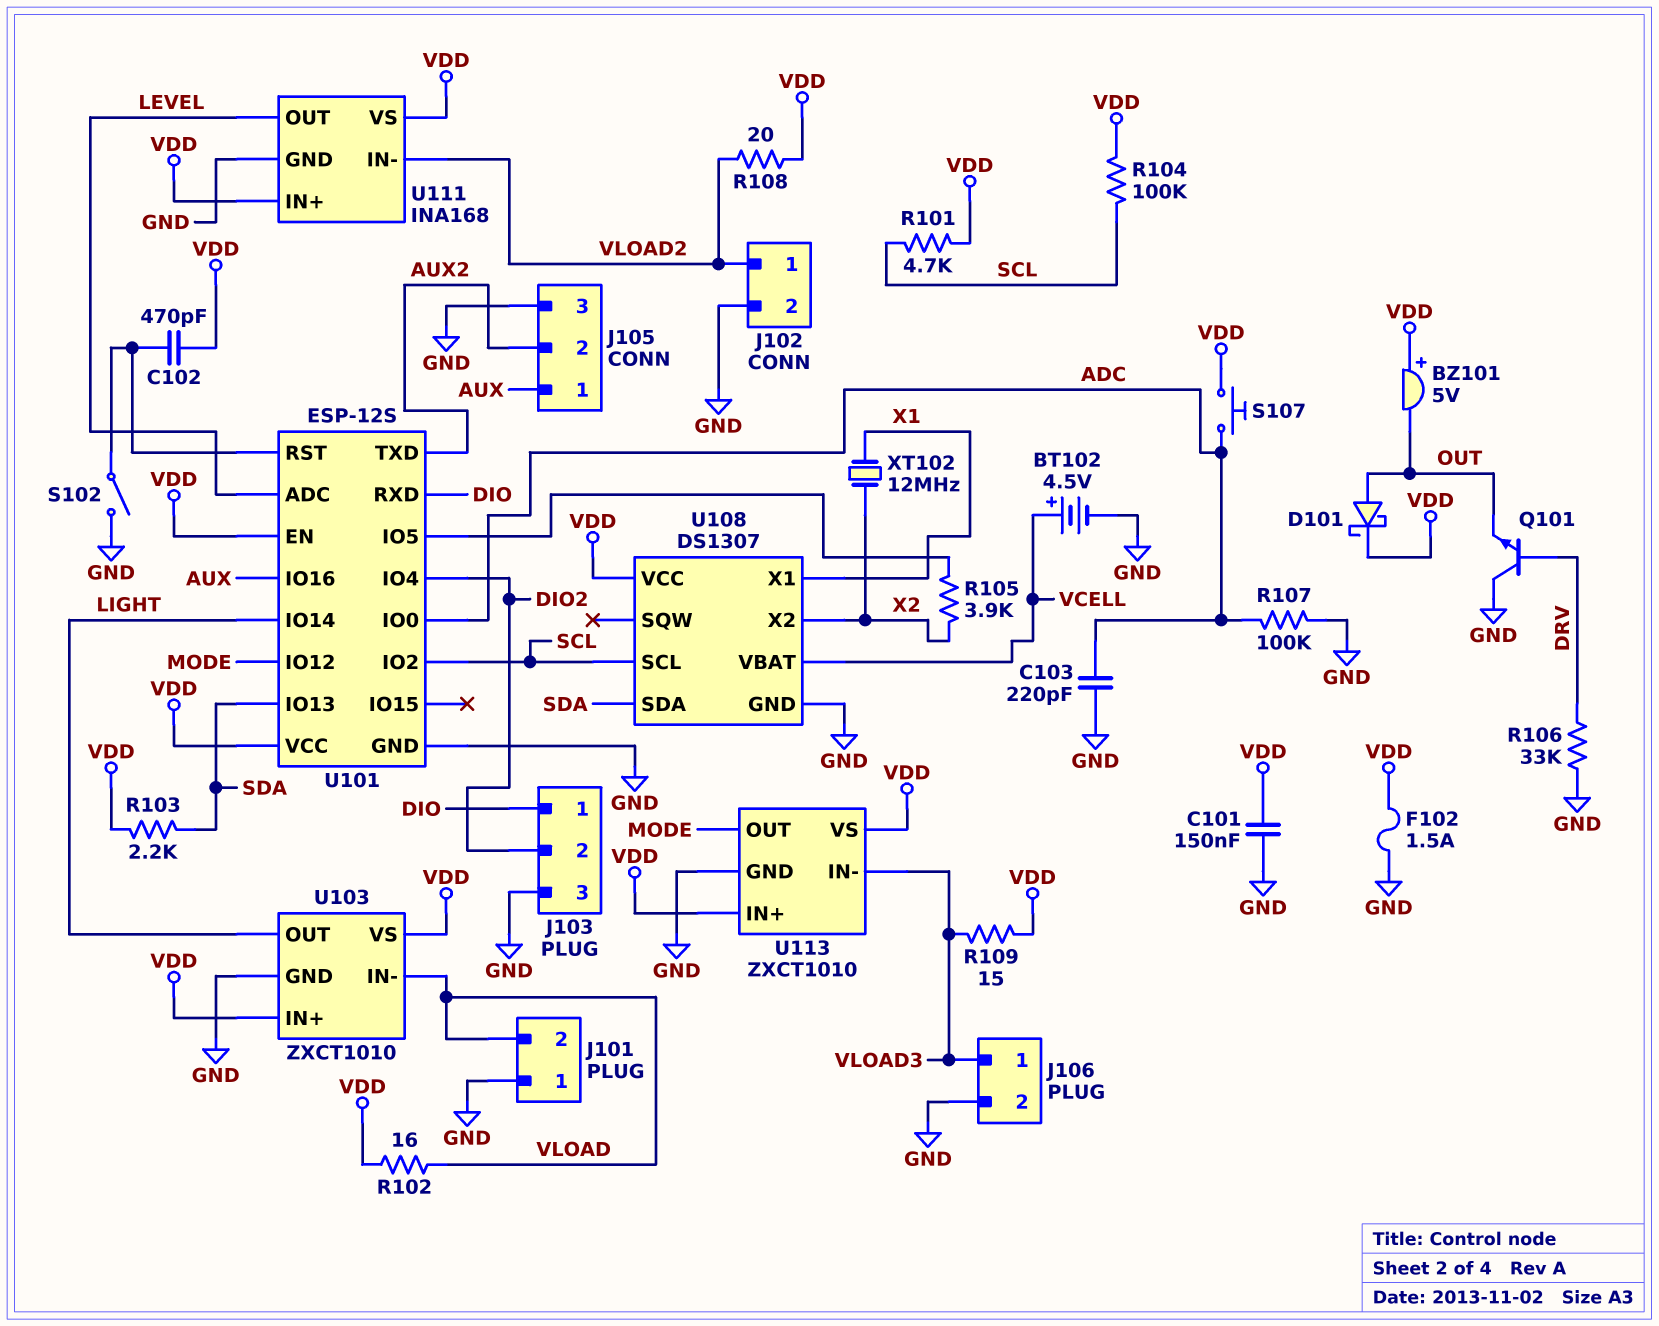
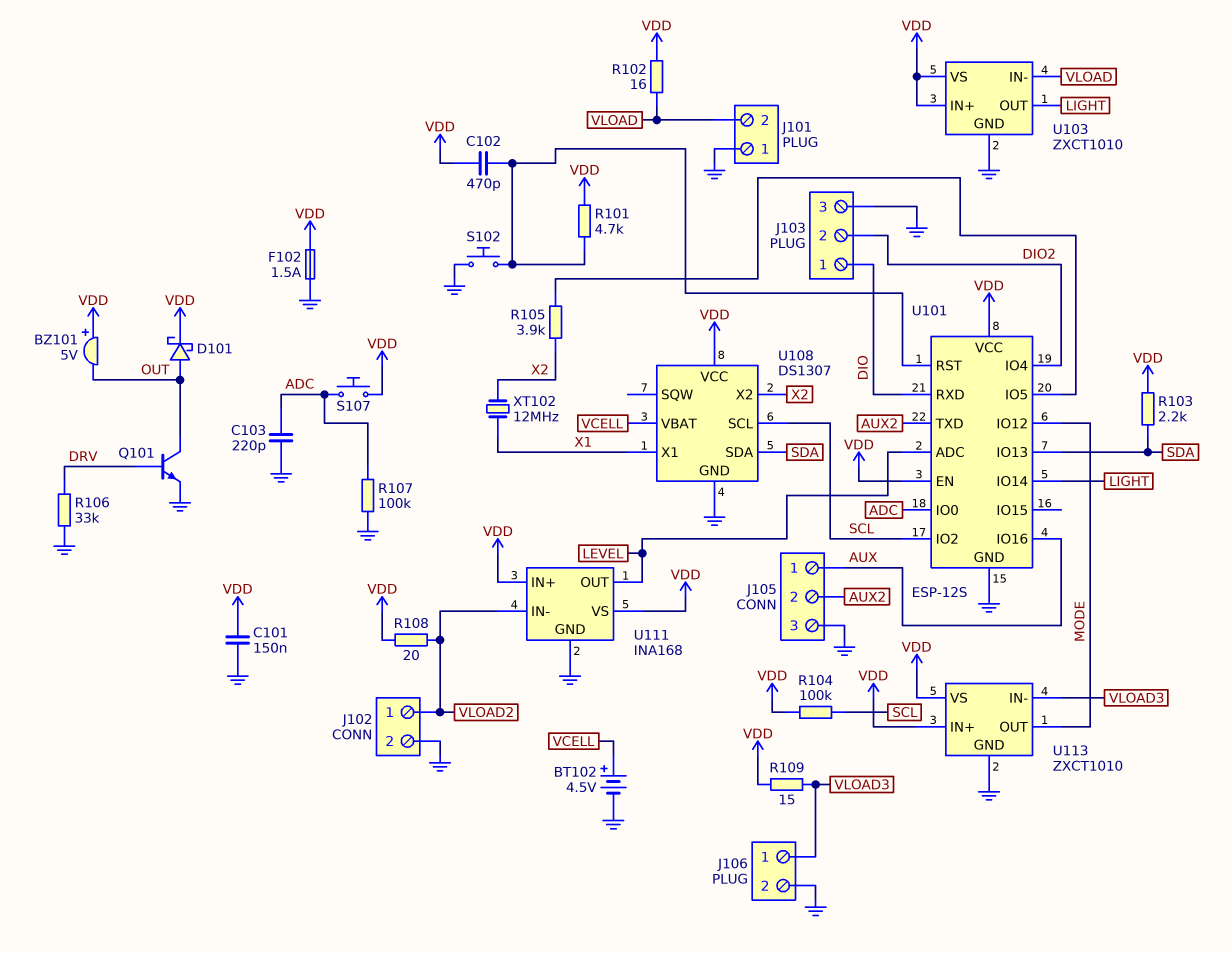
Q101: NPN (B DRV, C GND, E OUT) -> NPN (B DRV, C OUT, E GND)
R101: 4.7k (SCL, VDD) -> 4.7k (U101/RST, VDD)
S102: switch (GND, U101/RST) -> button (GND, U101/RST)

